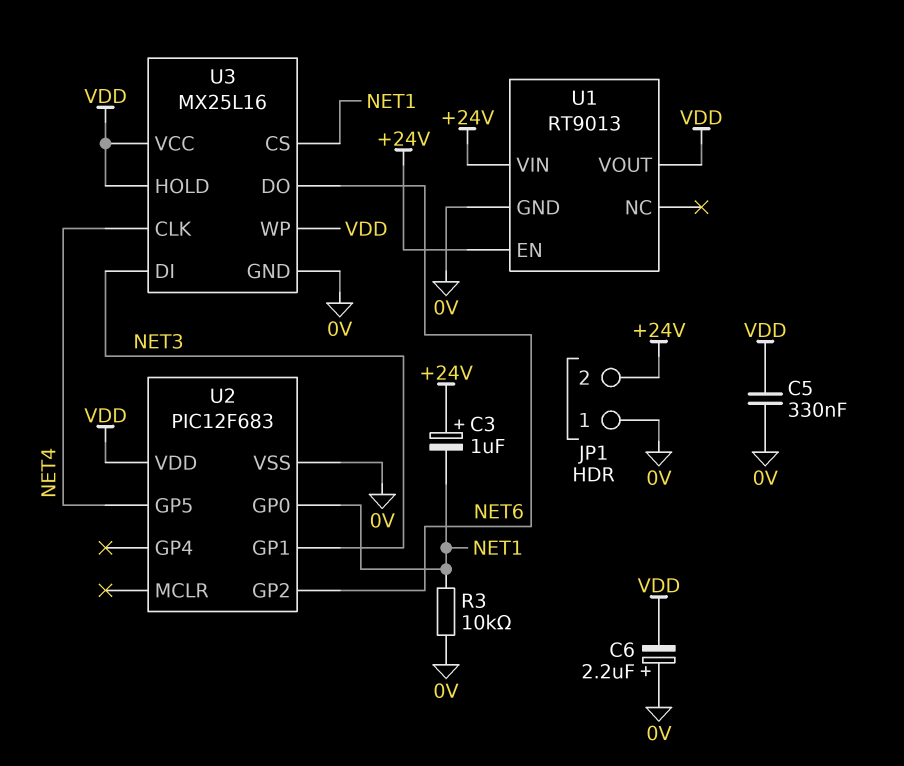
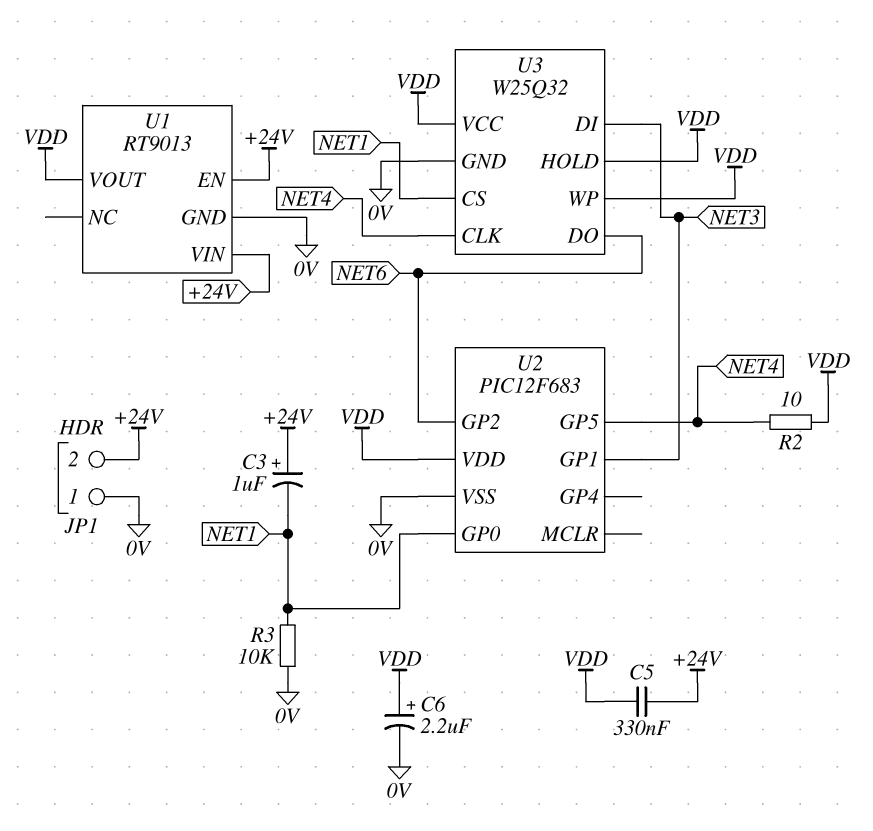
C5: 330nF (0V, VDD) -> 330nF (+24V, VDD)
C6: 2.2uF (plus 0V, minus VDD) -> 2.2uF (plus VDD, minus 0V)
R2: none -> 10 (NET4, VDD)
U3: MX25L16 -> W25Q32

